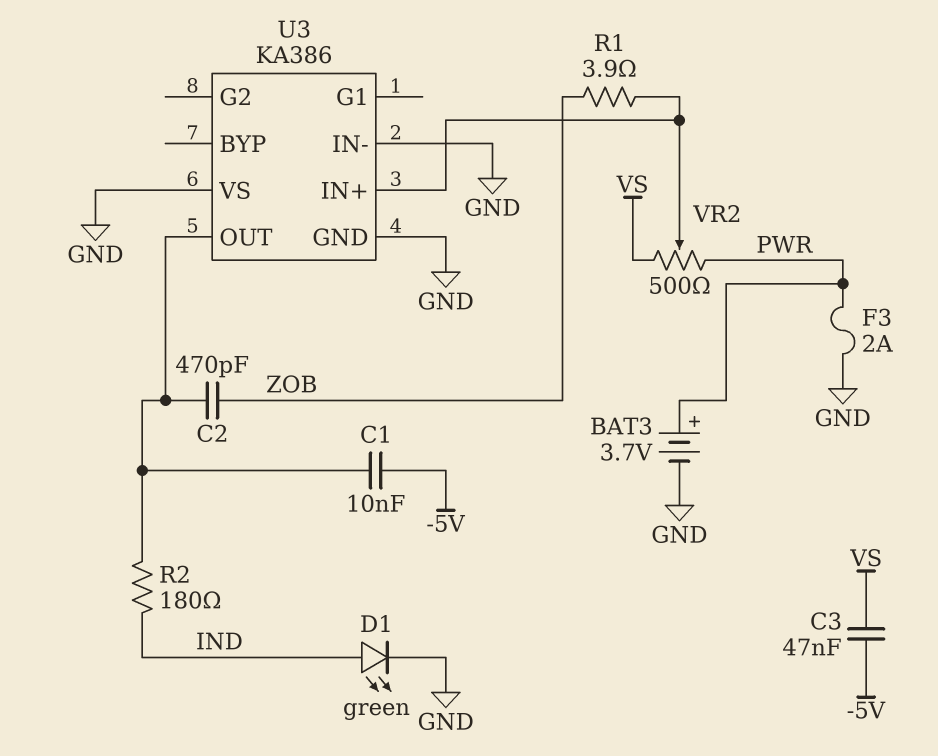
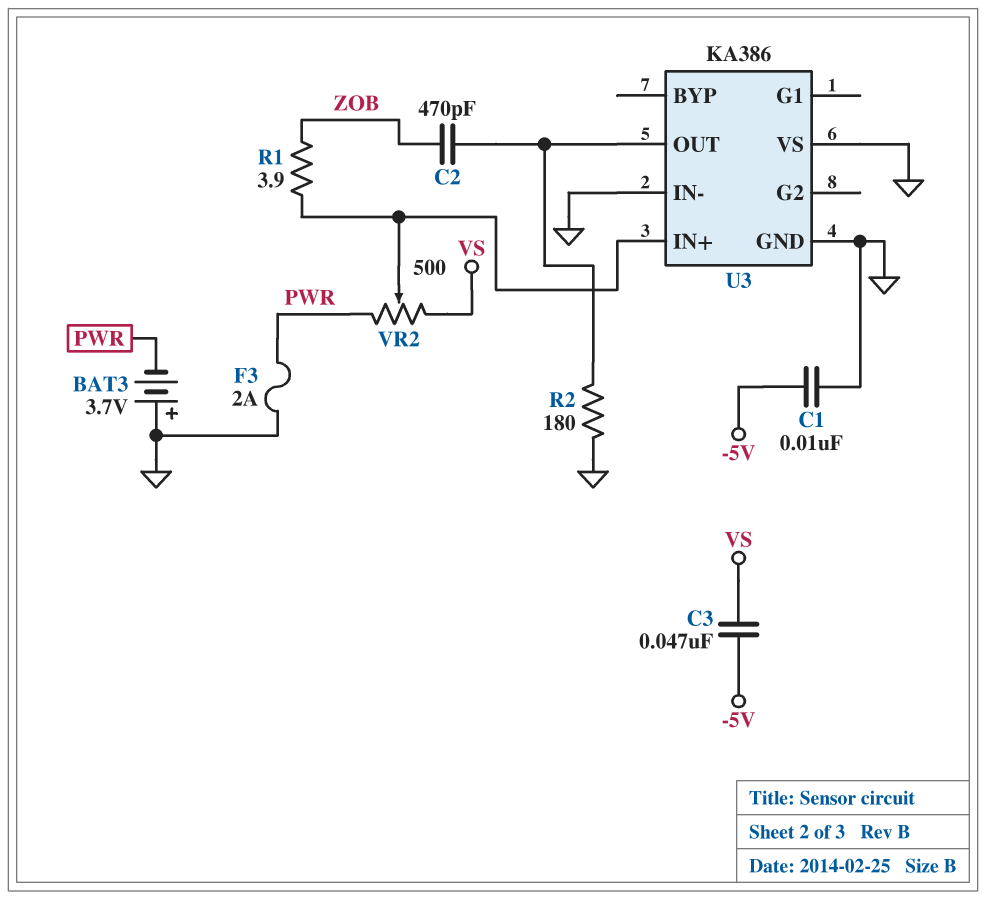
BAT3: 3.7V (plus PWR, minus GND) -> 3.7V (plus GND, minus PWR)
C1: 10nF (-5V, U3/OUT) -> 10nF (-5V, GND)
D1: LED green (A IND, K GND) -> none
R2: 180 (IND, U3/OUT) -> 180 (GND, U3/OUT)

